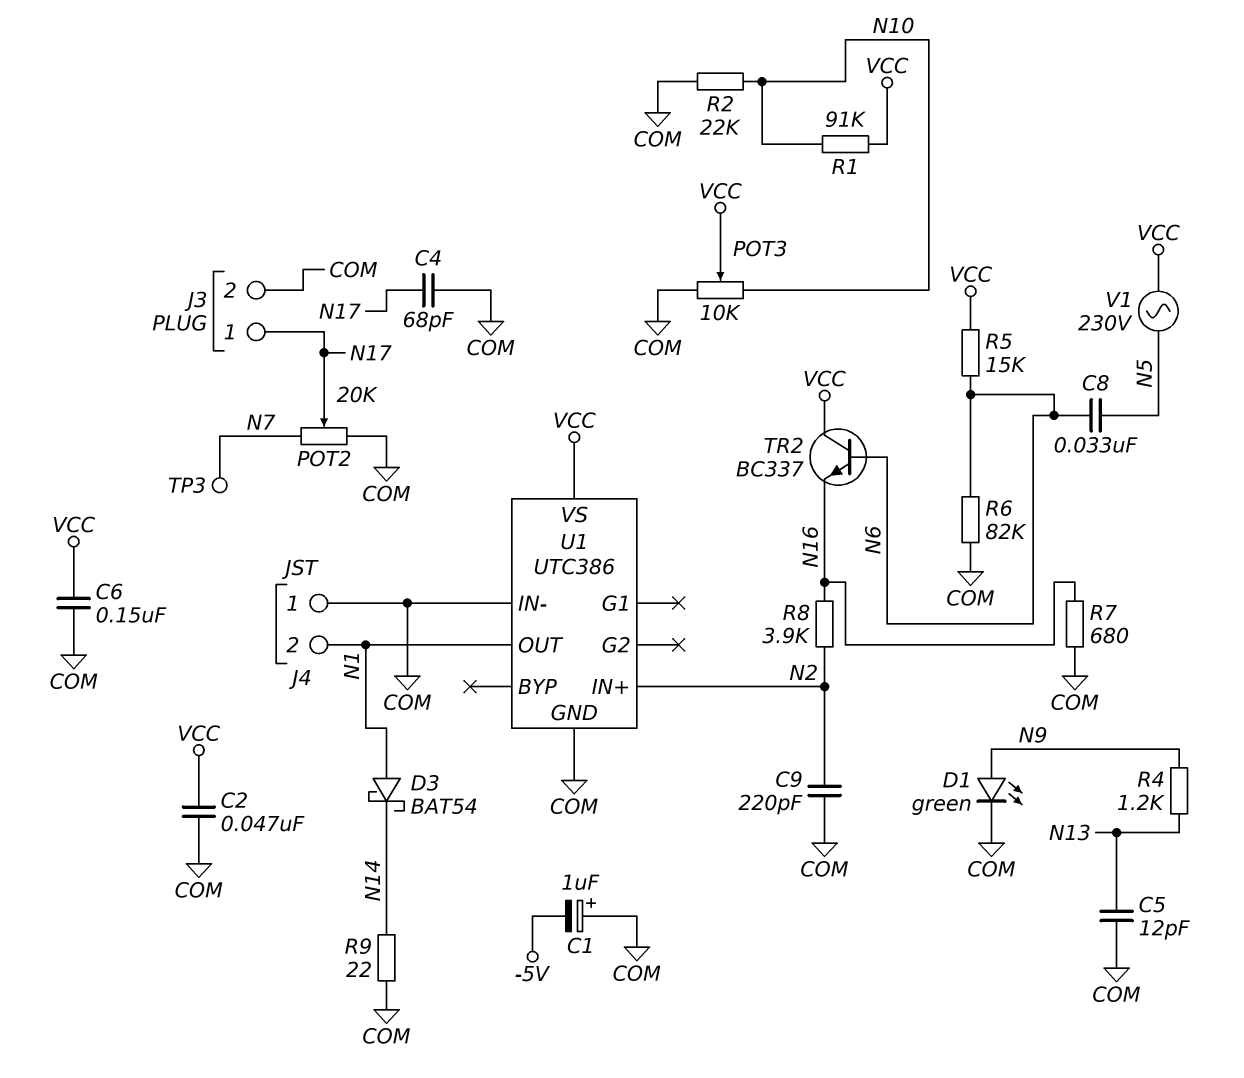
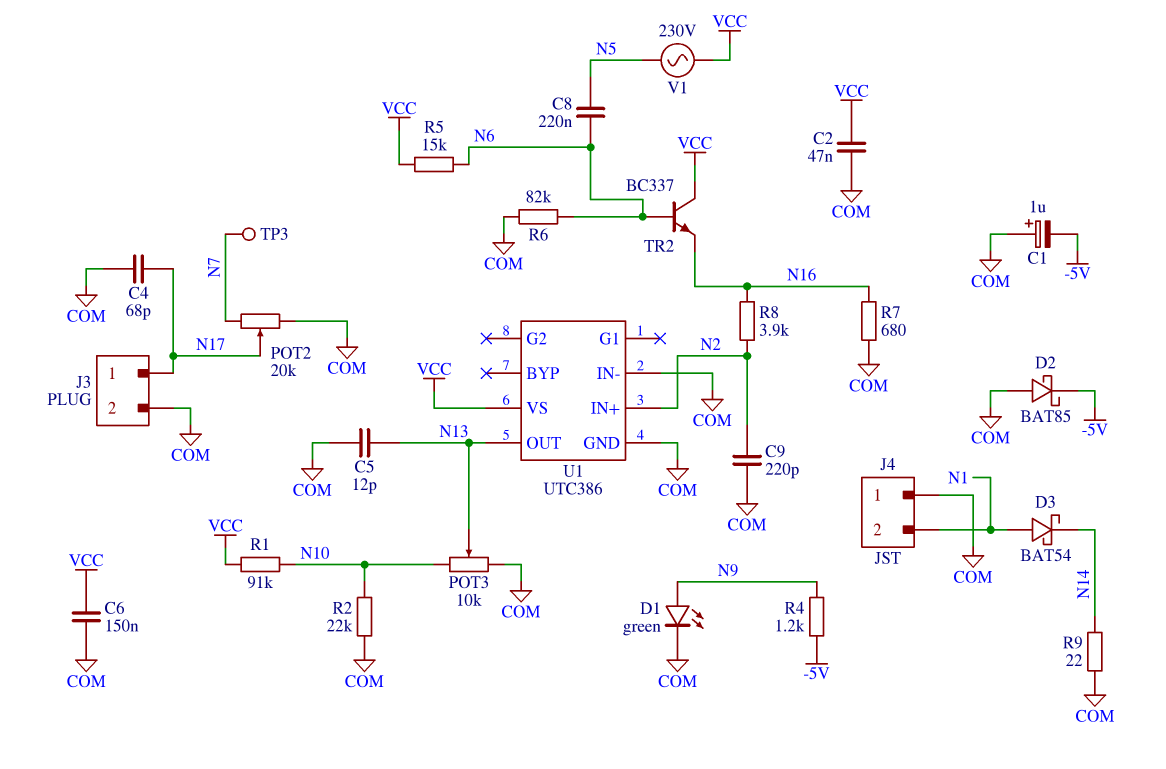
C8: 33nF (N5, N6) -> 220nF (N5, N6)
D2: none -> schottky BAT85 (A COM, K -5V)
POT3: 10k (COM, N10, wiper VCC) -> 10k (COM, N10, wiper N13)
R4: 1.2k (N9, N13) -> 1.2k (-5V, N9)
U1 pin OUT: N1 -> N13

